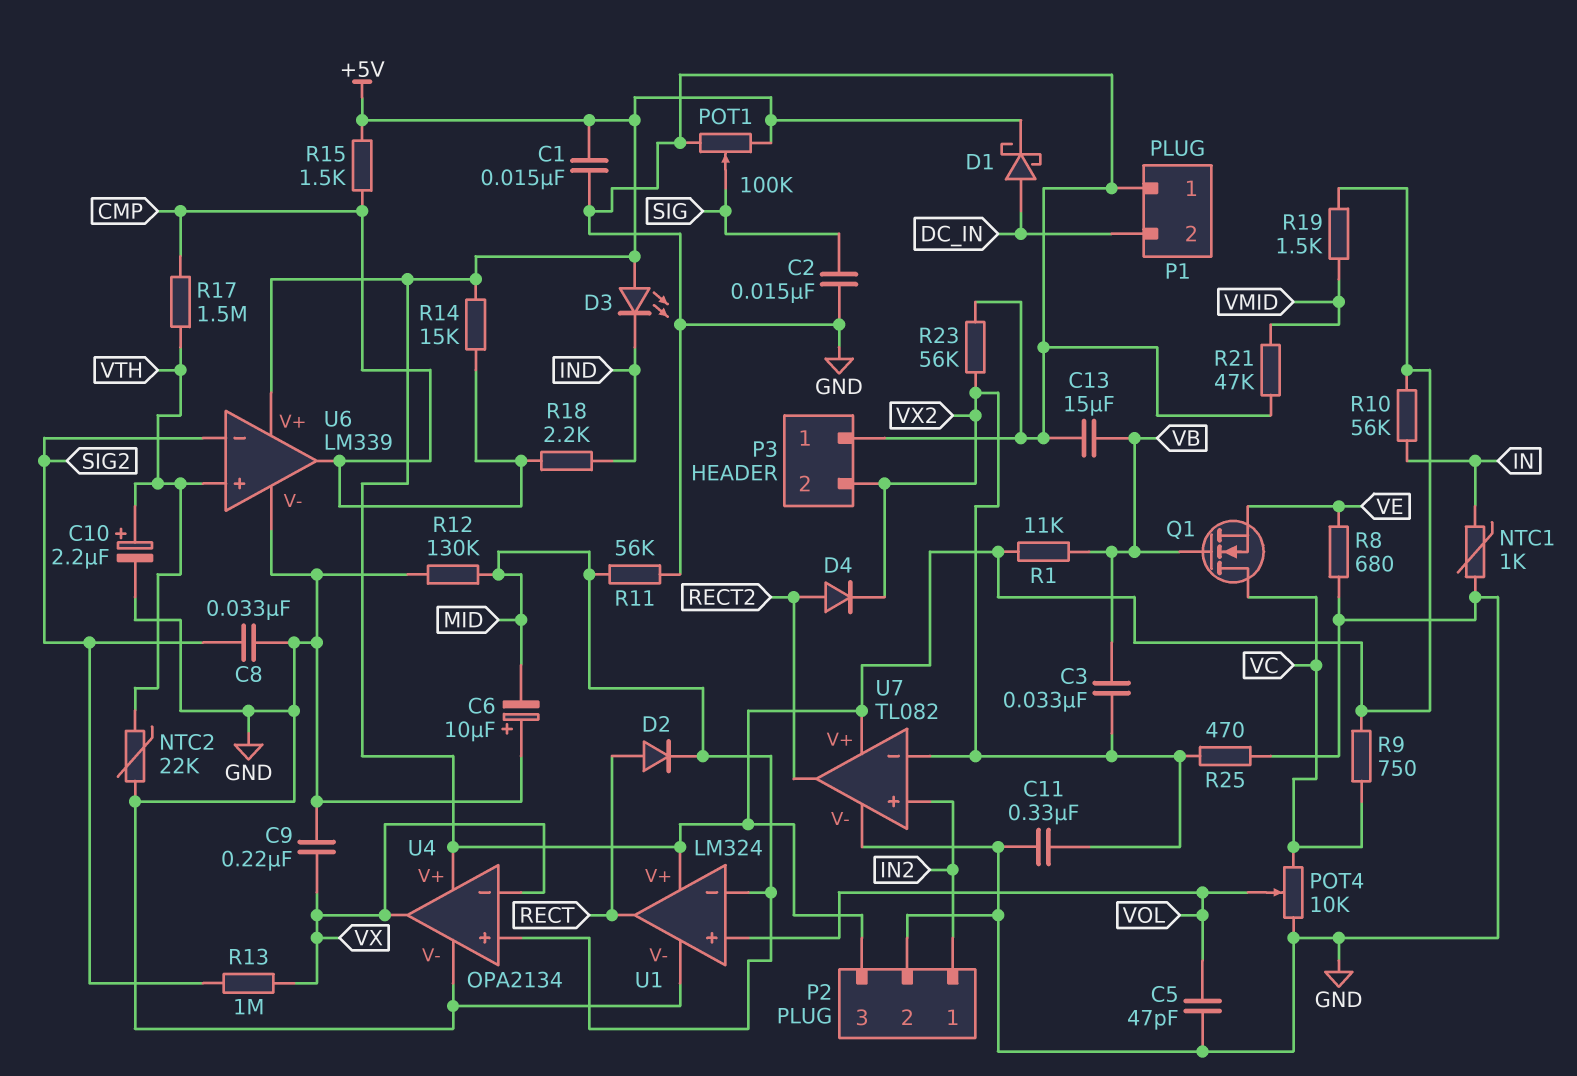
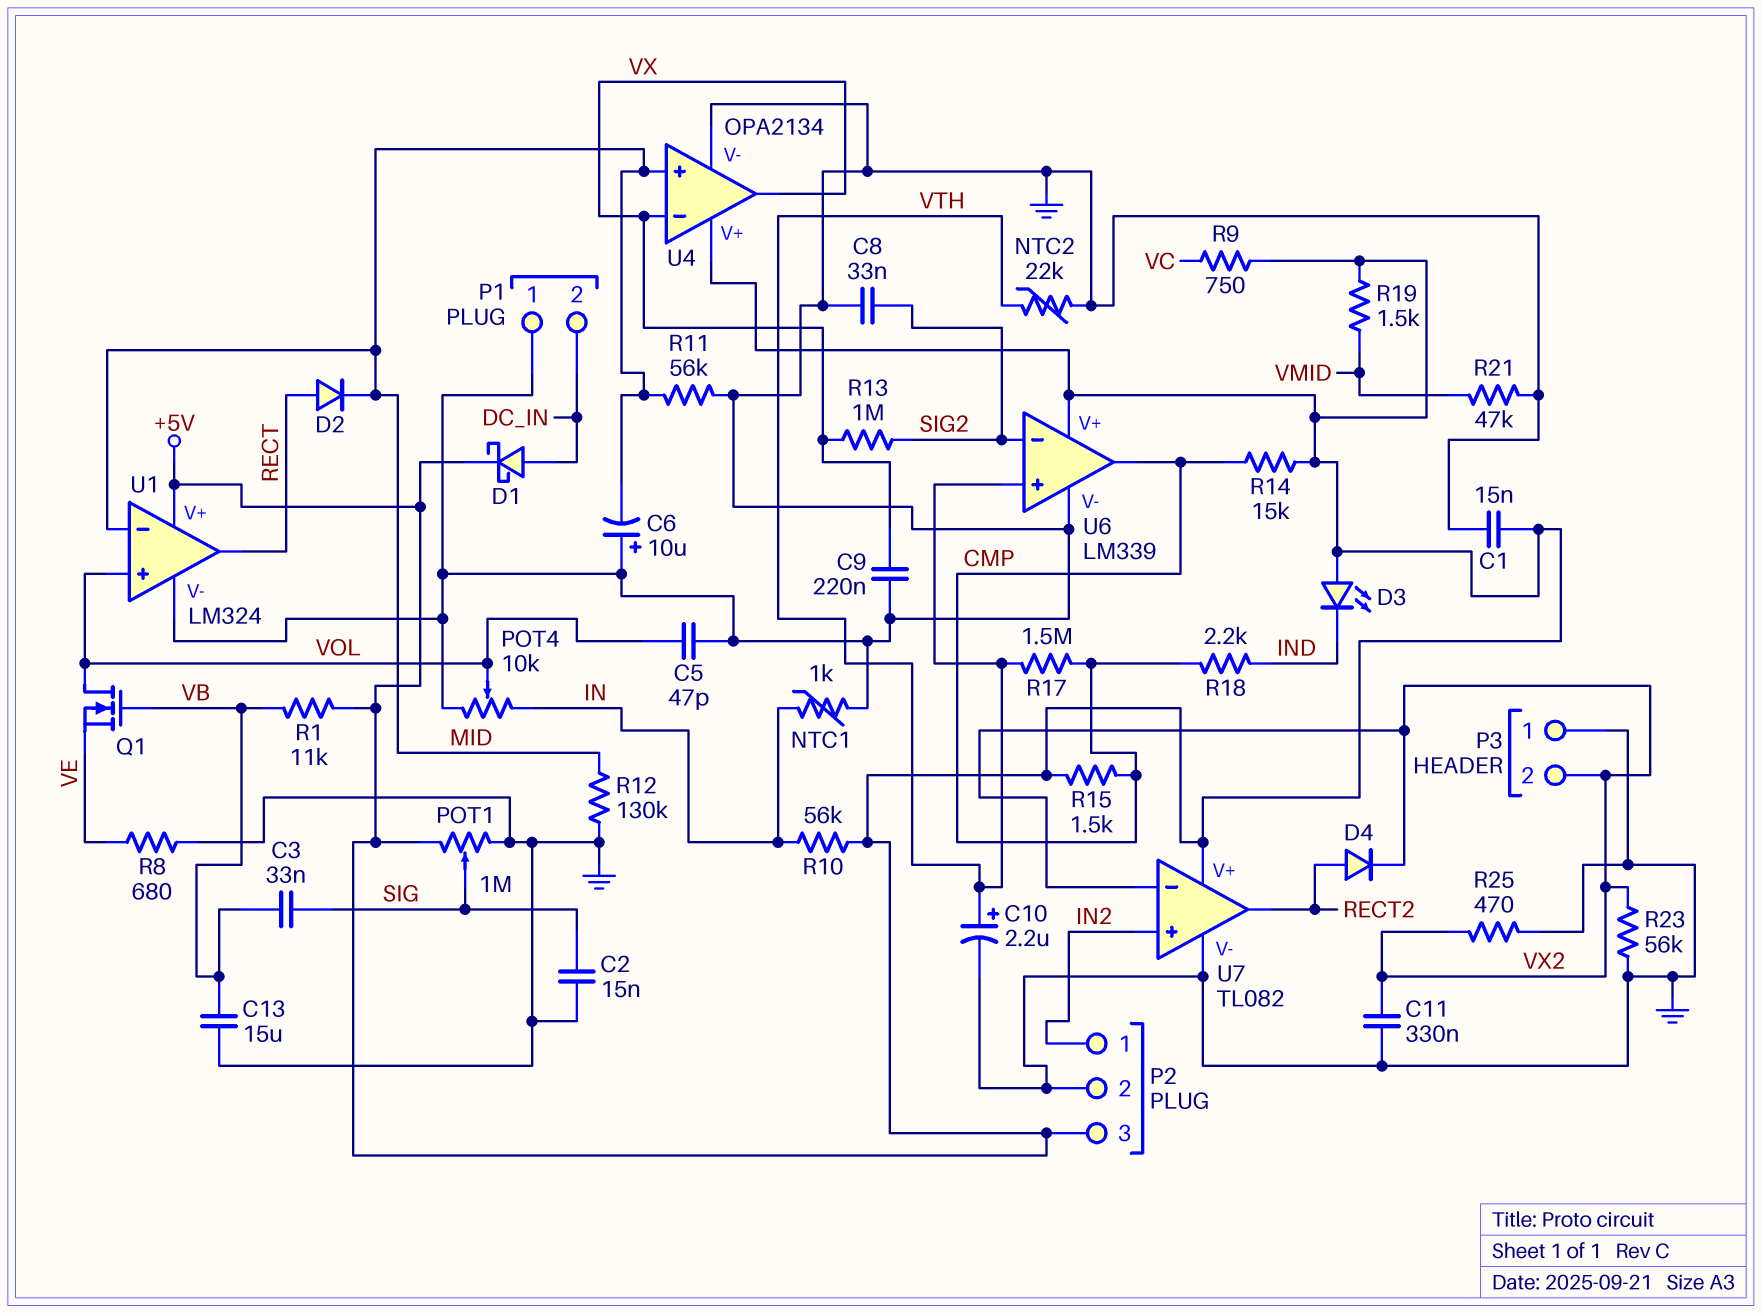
C3: 33nF (VB, VX2) -> 33nF (SIG, VB)
POT1: 100k (+5V, GND, wiper SIG) -> 1M (+5V, GND, wiper SIG)
POT4: 10k (GND, VC, wiper VOL) -> 10k (GND, IN, wiper VOL)
Q1: NMOS (G VB, D VC, S VE) -> NMOS (G VB, D VOL, S VE)

